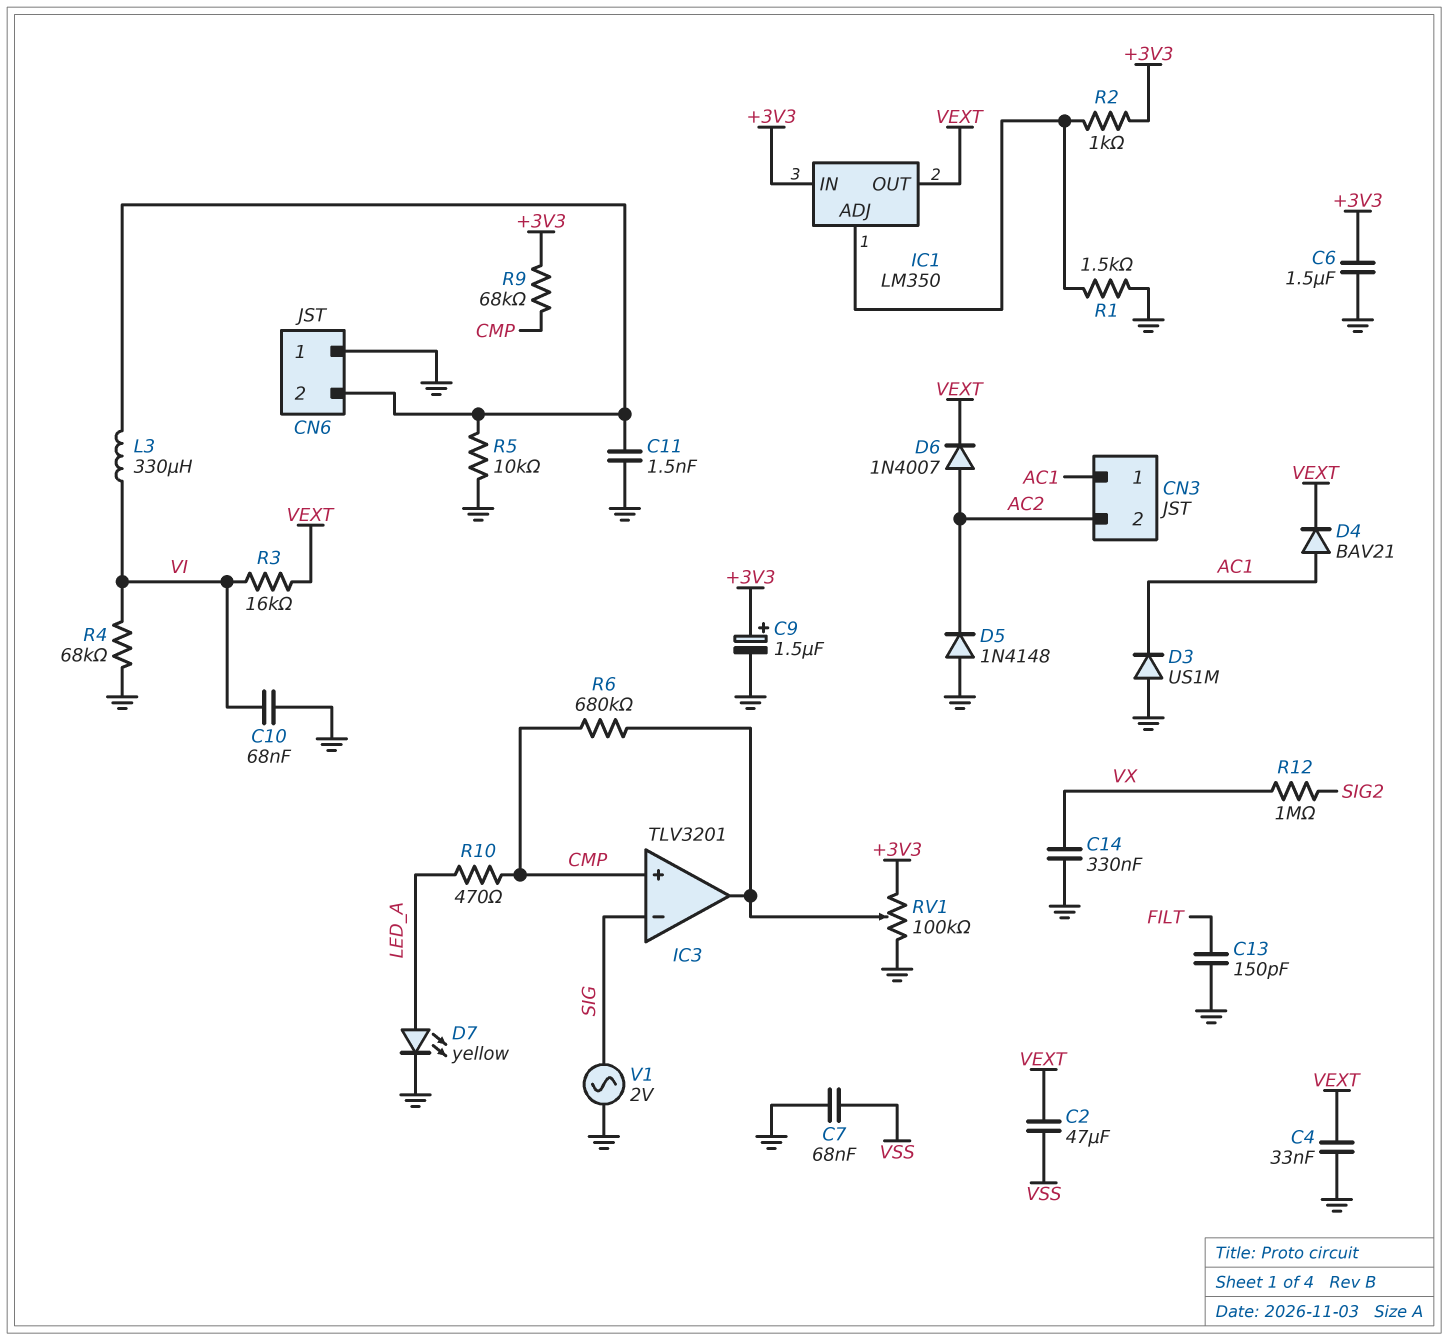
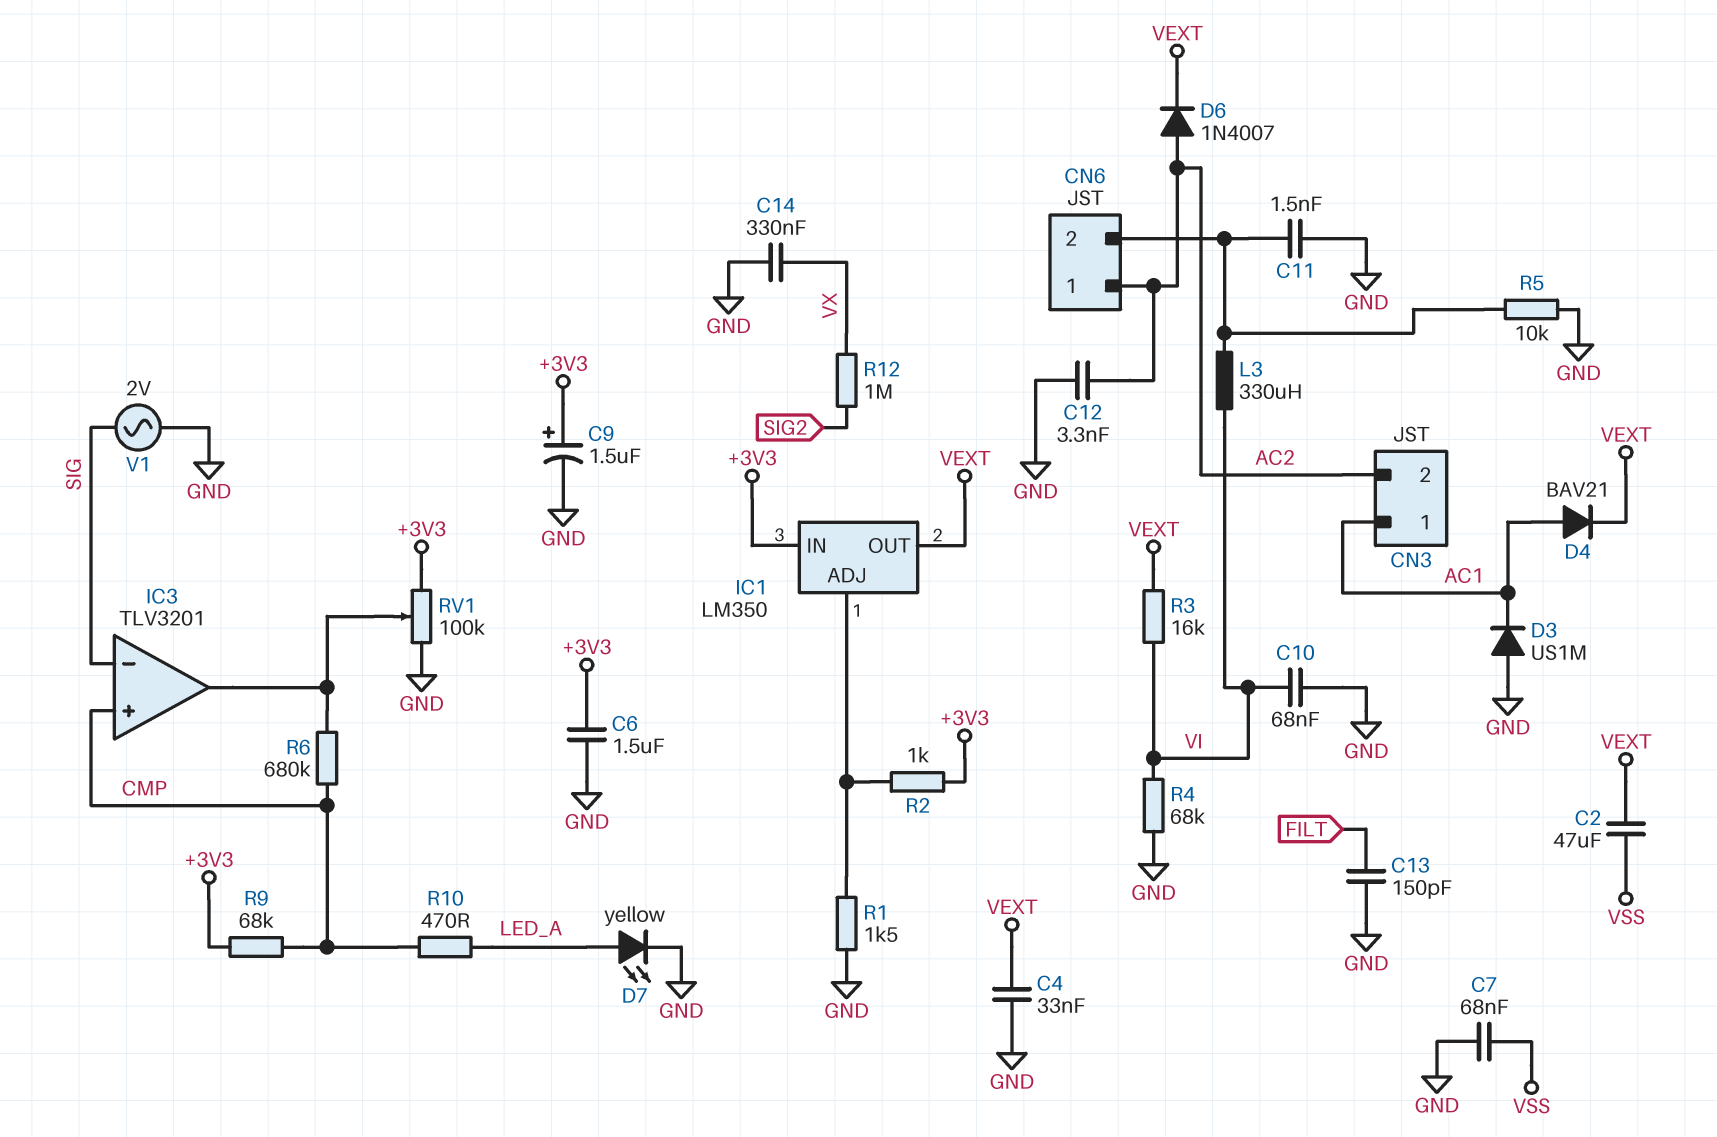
C12: none -> 3.3nF (AC2, GND)
CN6 pin 1: GND -> AC2
D5: diode 1N4148 (A GND, K AC2) -> none

